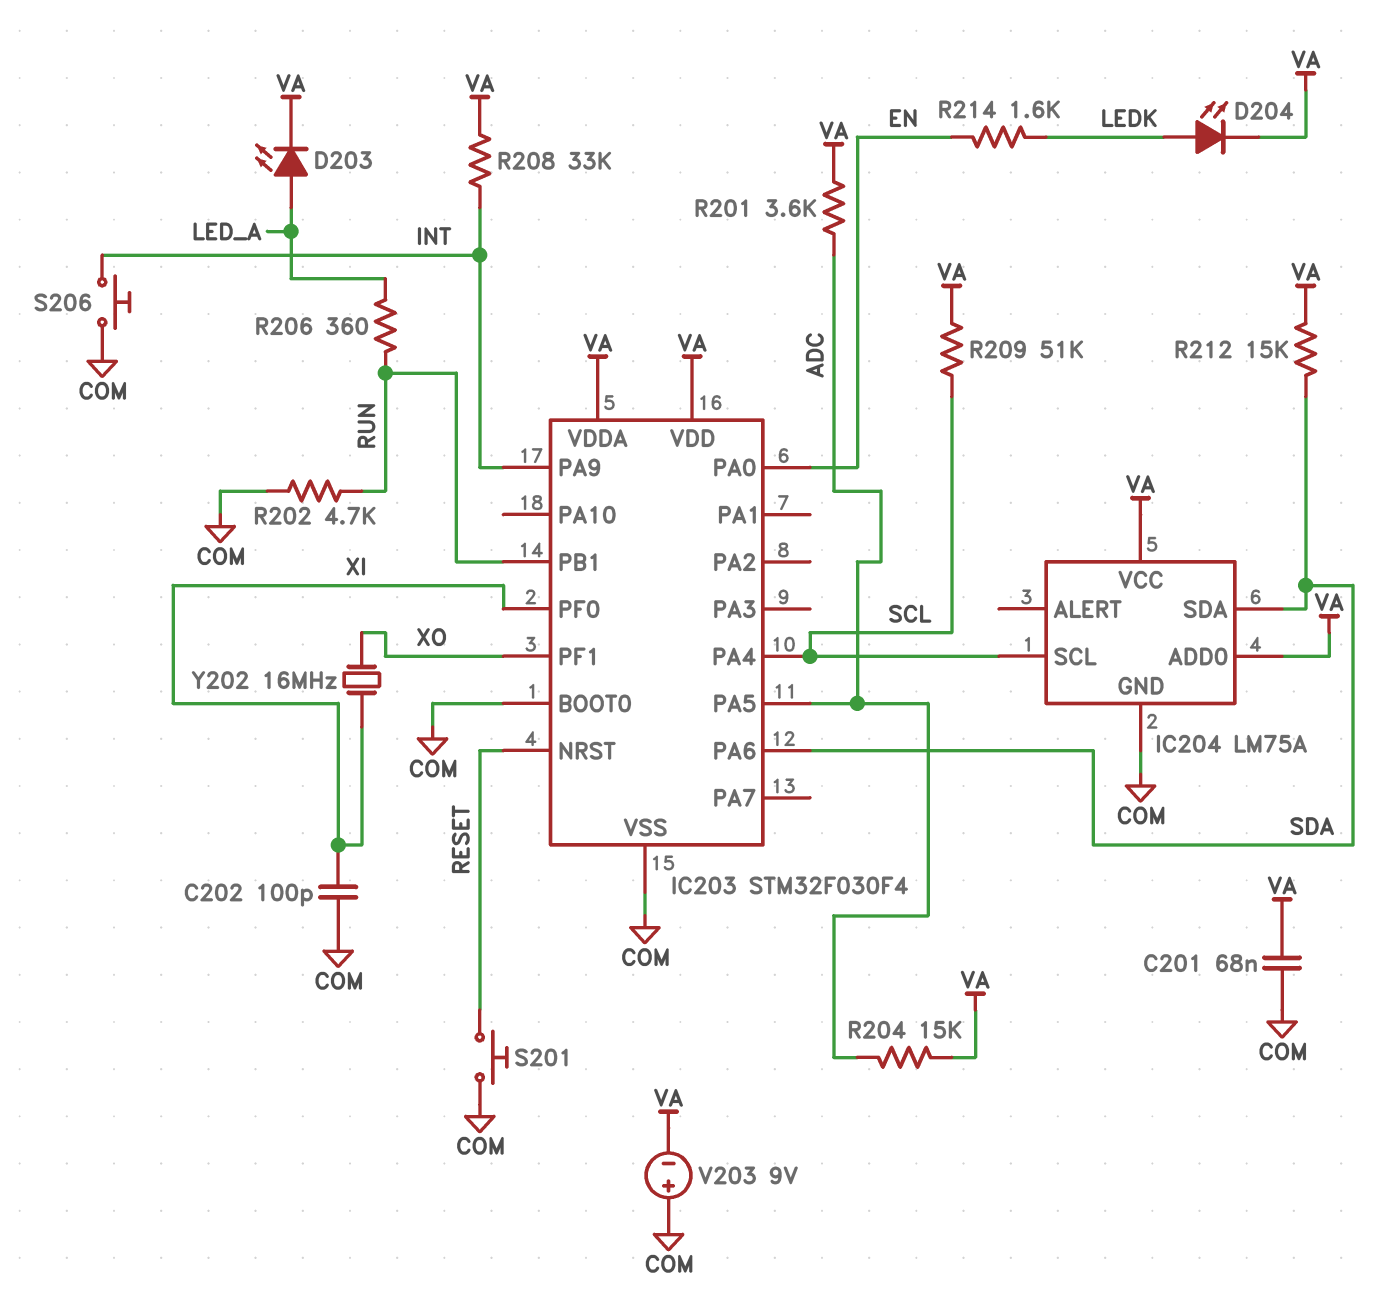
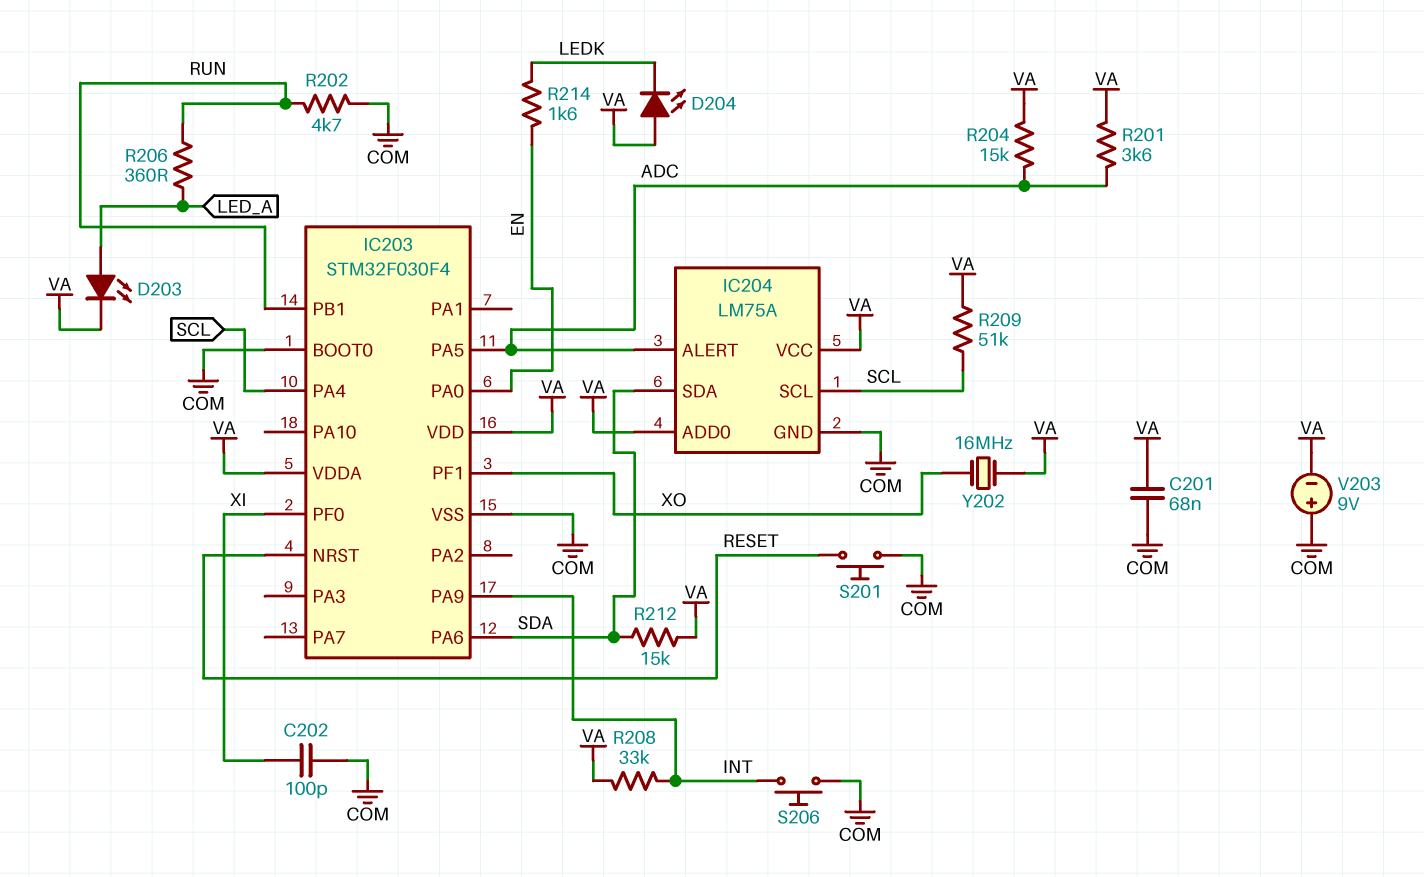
D204: LED (A LEDK, K VA) -> LED (A VA, K LEDK)
IC204 pin ALERT: none -> ADC
Y202: 16MHz (XI, XO) -> 16MHz (VA, XO)

